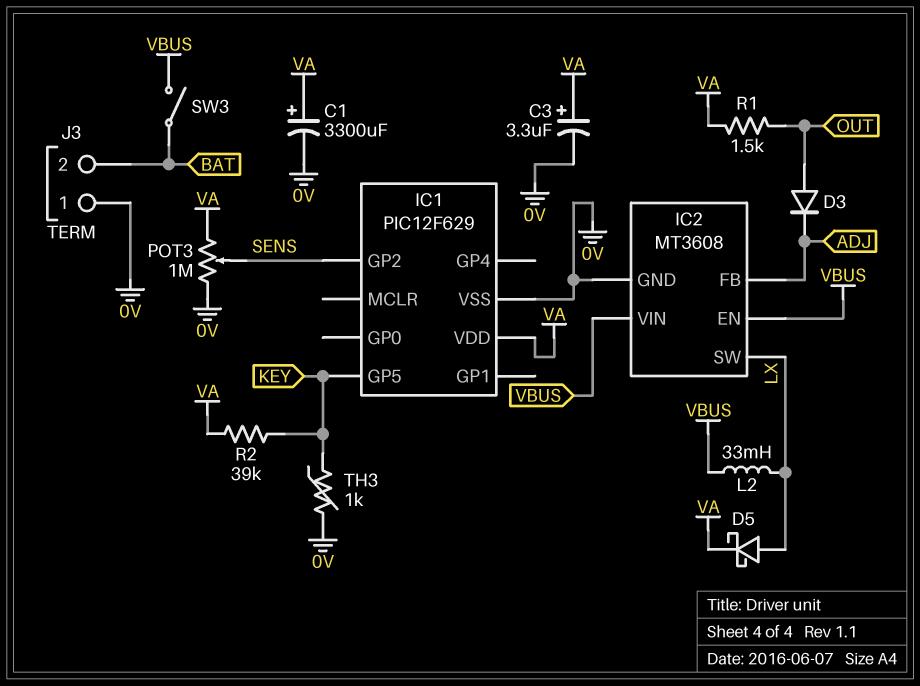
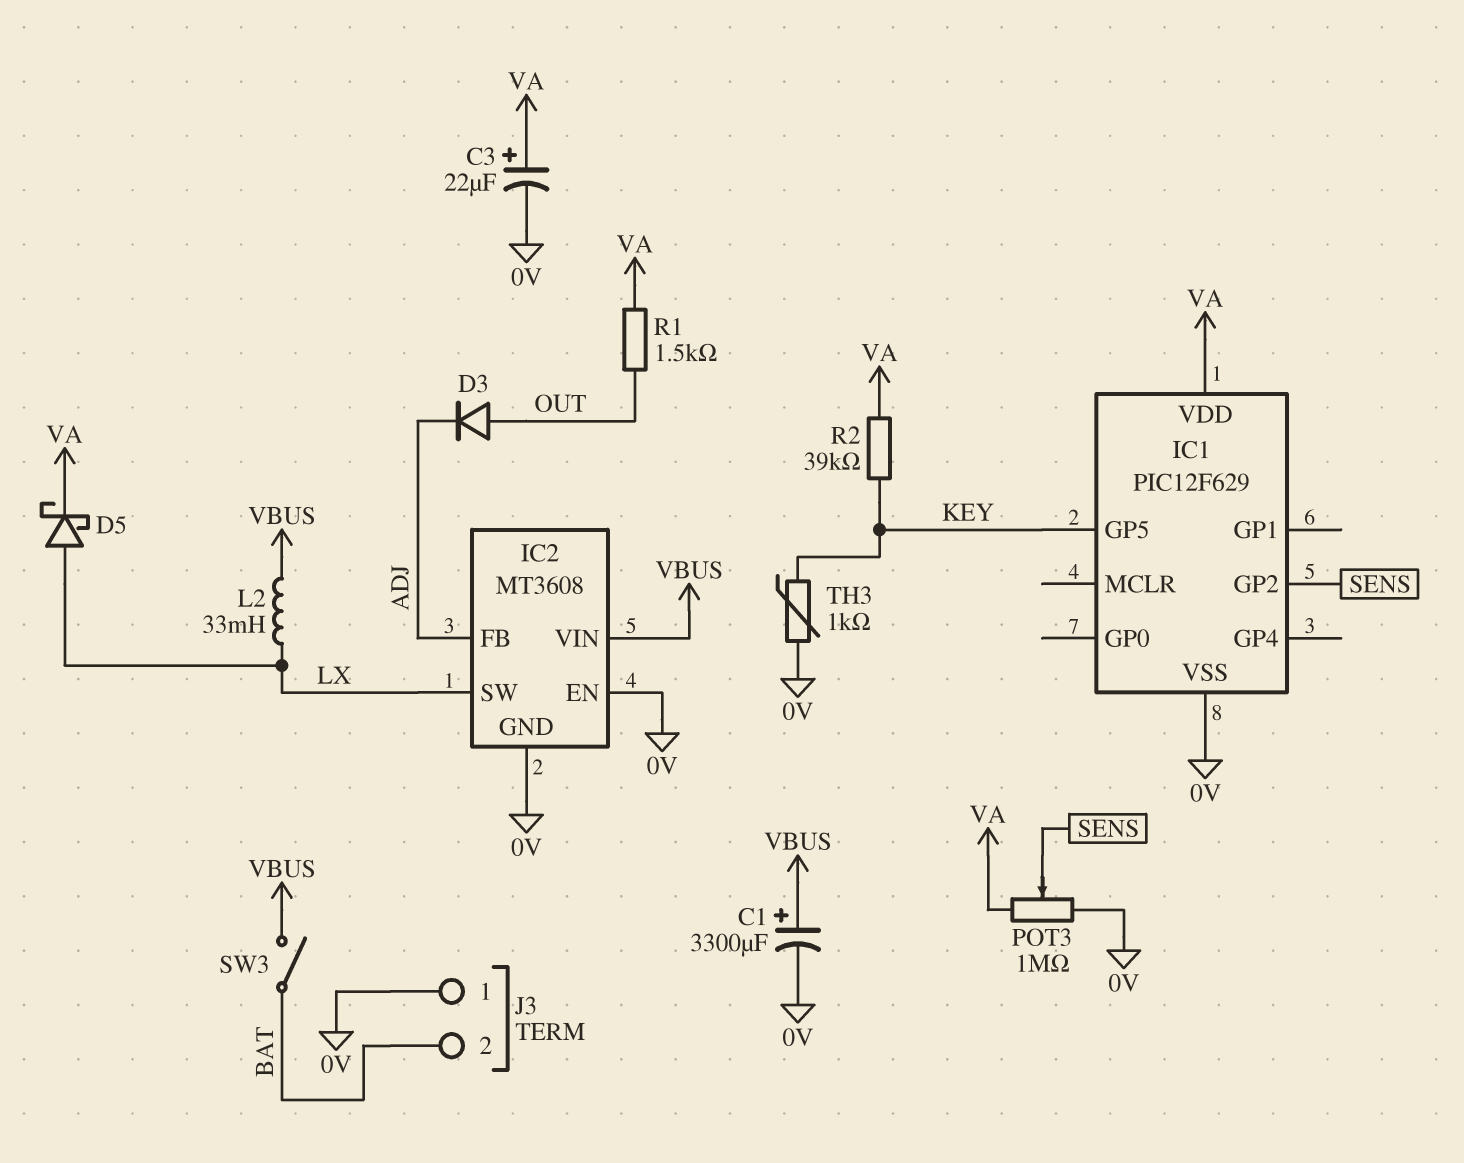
C1: 3300uF (plus VA, minus 0V) -> 3300uF (plus VBUS, minus 0V)
C3: 3.3uF (plus VA, minus 0V) -> 22uF (plus VA, minus 0V)
IC2 pin EN: VBUS -> 0V

